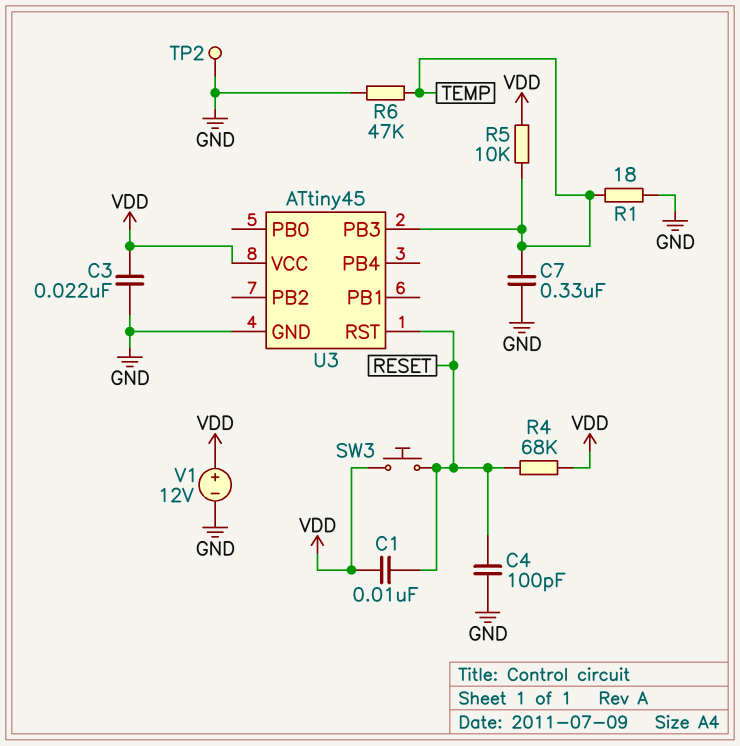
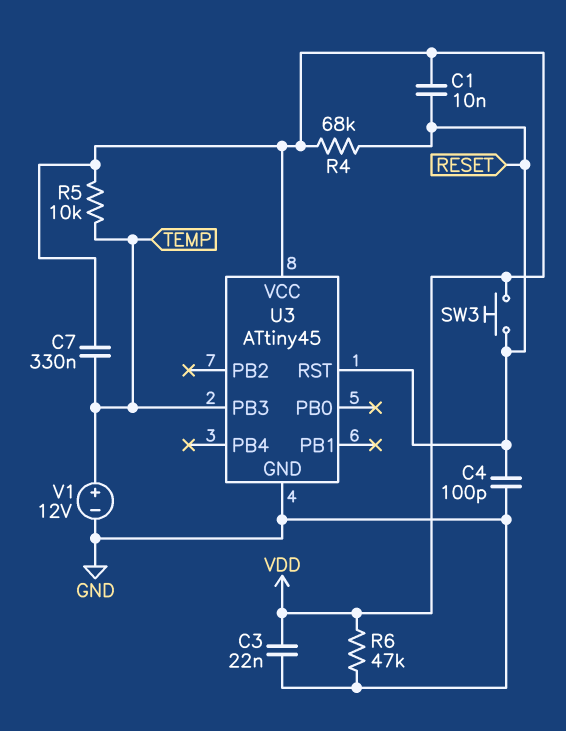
C7: 330nF (GND, TEMP) -> 330nF (TEMP, VDD)
R1: 18 (GND, TEMP) -> none
R6: 47k (GND, TEMP) -> 47k (GND, VDD)
TP2: test point (GND) -> none
V1: 12V (plus VDD, minus GND) -> 12V (plus TEMP, minus GND)

